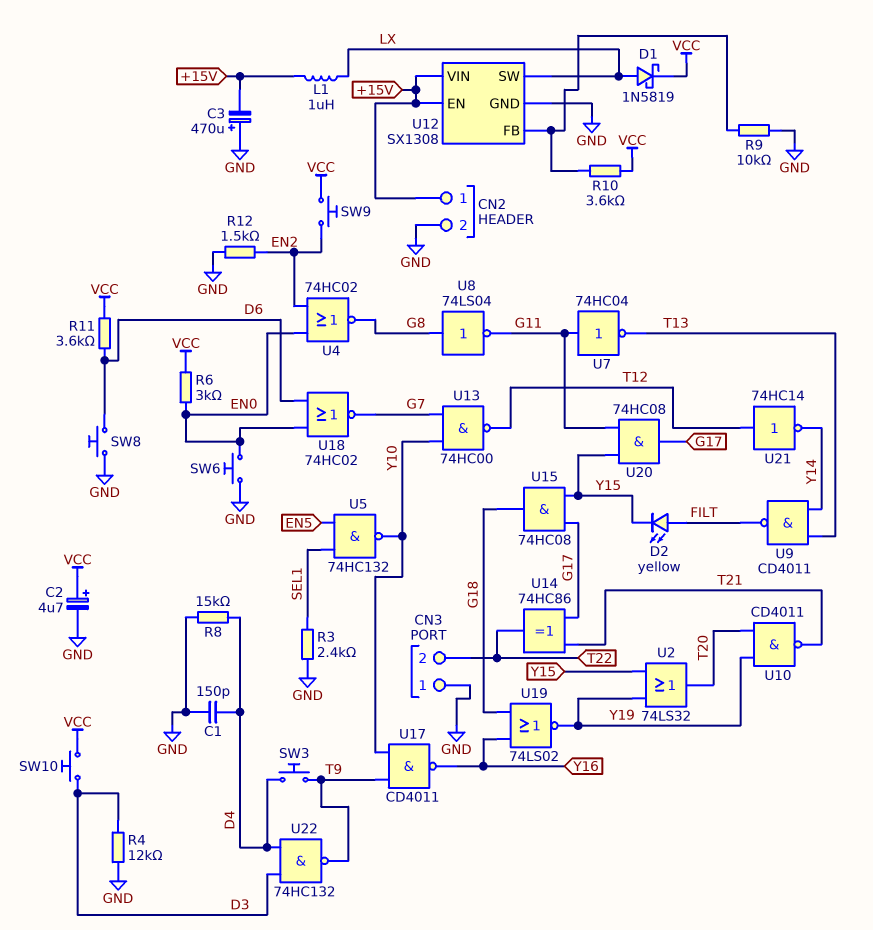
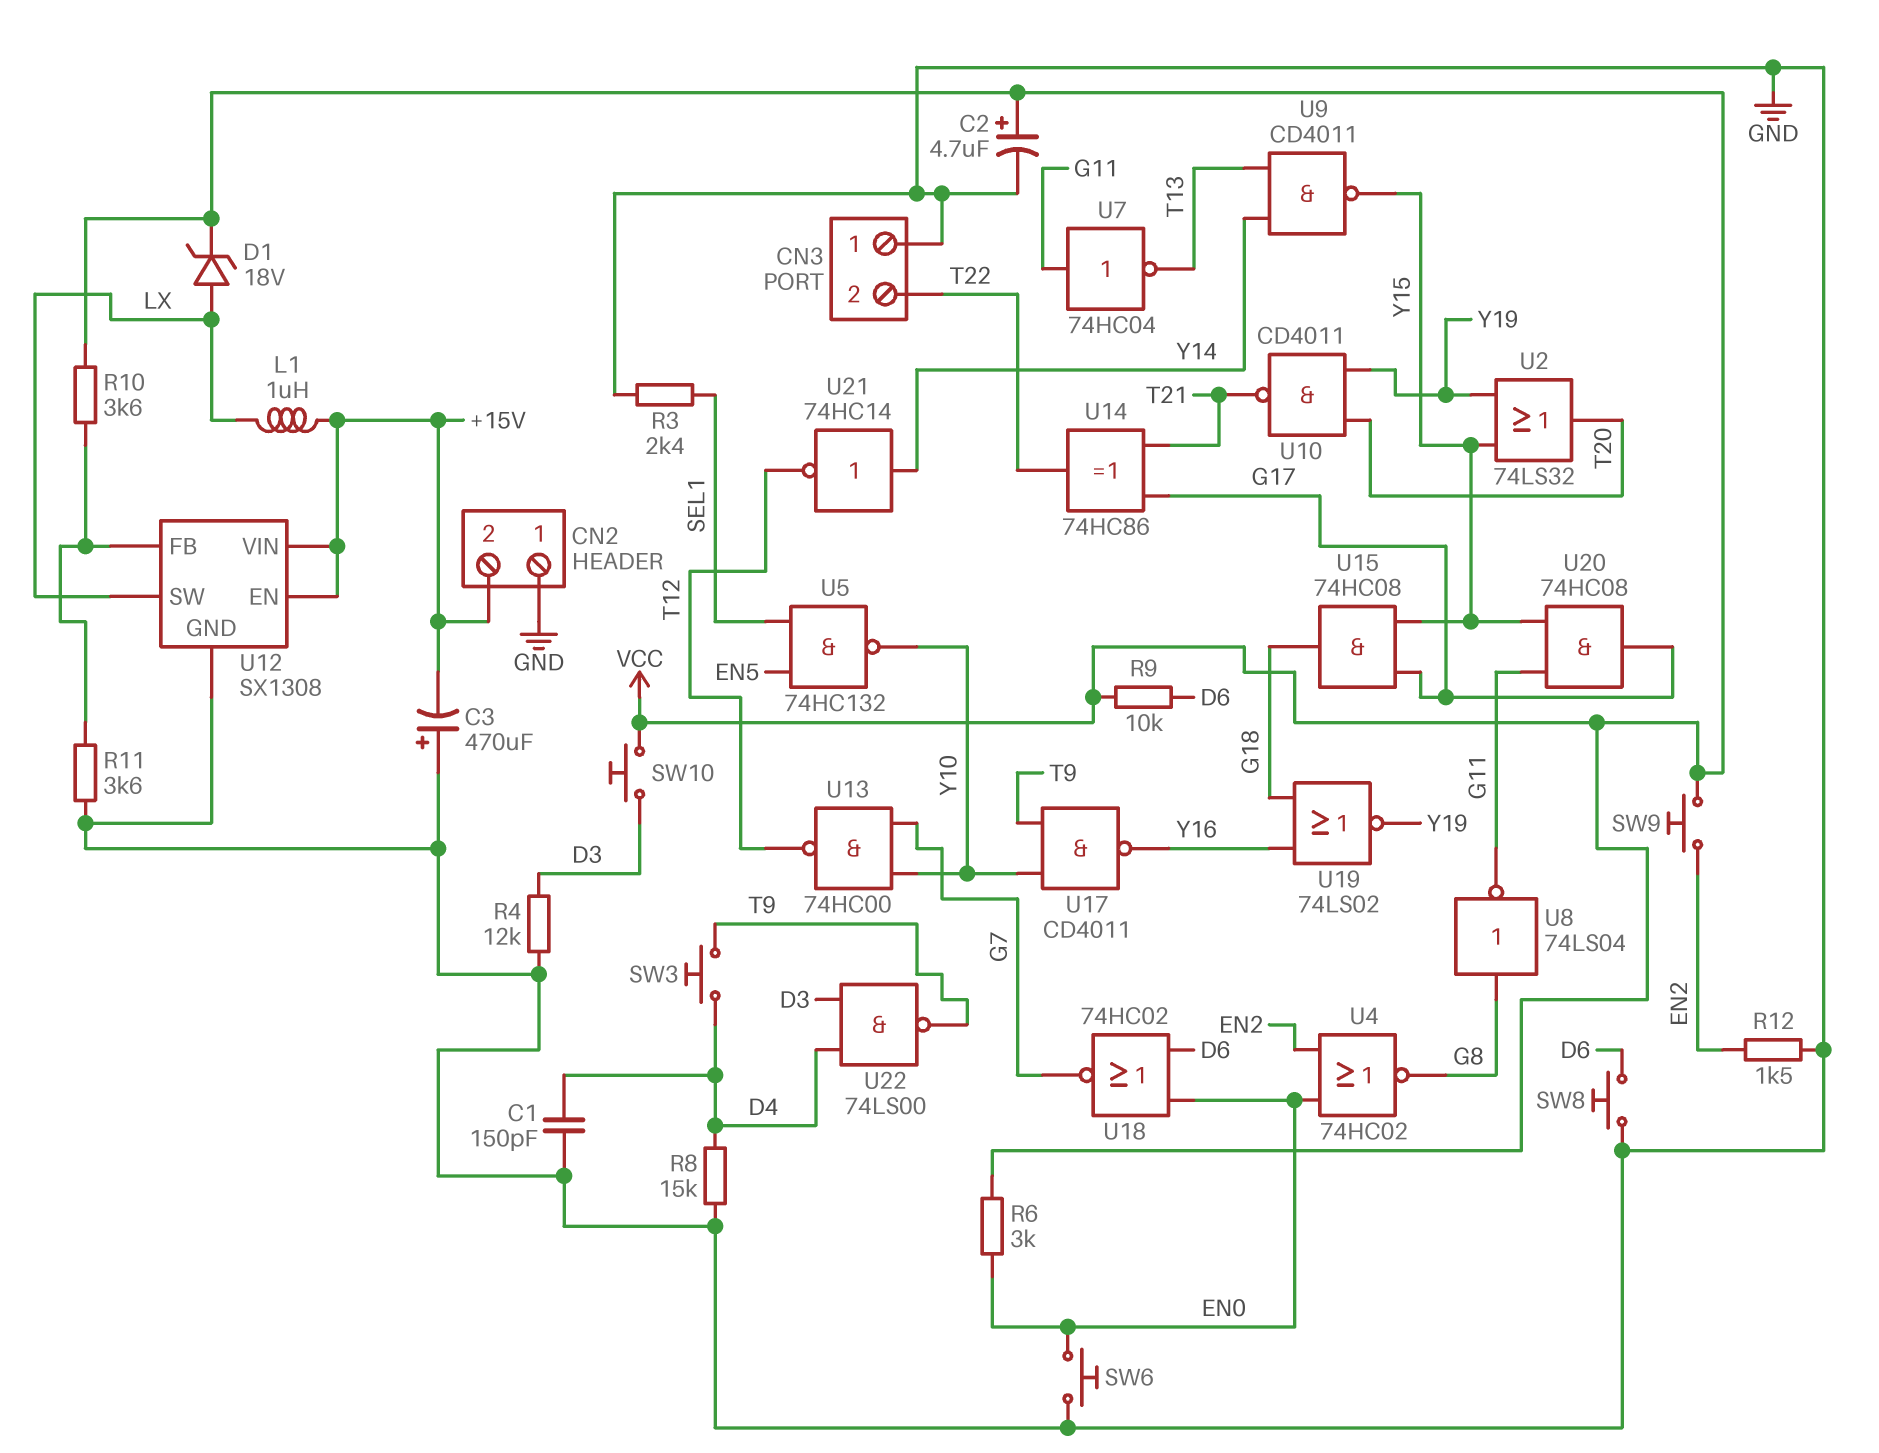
CN2 pin 1: +15V -> GND
CN2 pin 2: GND -> +15V
D1: schottky 1N5819 (A LX, K VCC) -> zener 18V (A LX, K VCC)
D2: LED yellow (A FILT, K Y15) -> none
R9: 10k (GND, U12/FB) -> 10k (D6, VCC)
R11: 3.6k (D6, VCC) -> 3.6k (GND, U12/FB)
U9: NAND CD4011 (in T13, in Y14, out FILT) -> NAND CD4011 (in T13, in Y14, out Y15)
U21: NOT 74HC14 (in T12, out Y14) -> NOT 74HC14 (in Y14, out T12)
U22: NAND 74HC132 (in D3, in D4, out T9) -> NAND 74LS00 (in D3, in D4, out T9)

